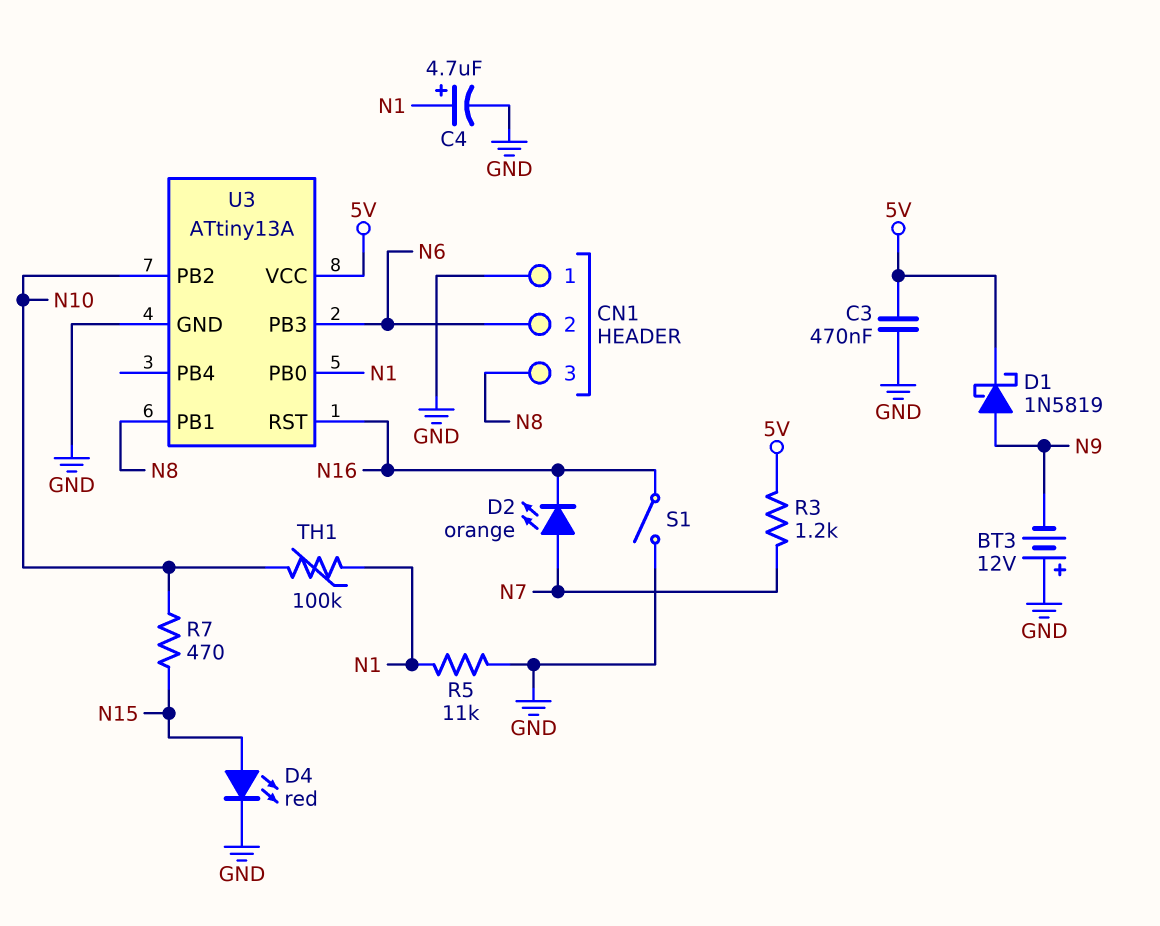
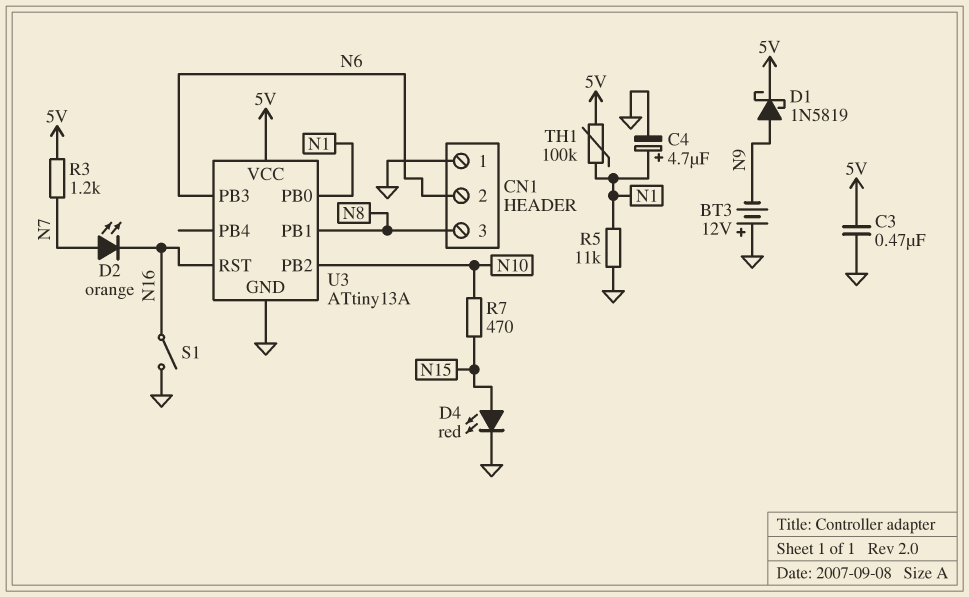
TH1: 100k (N1, N10) -> 100k (5V, N1)

